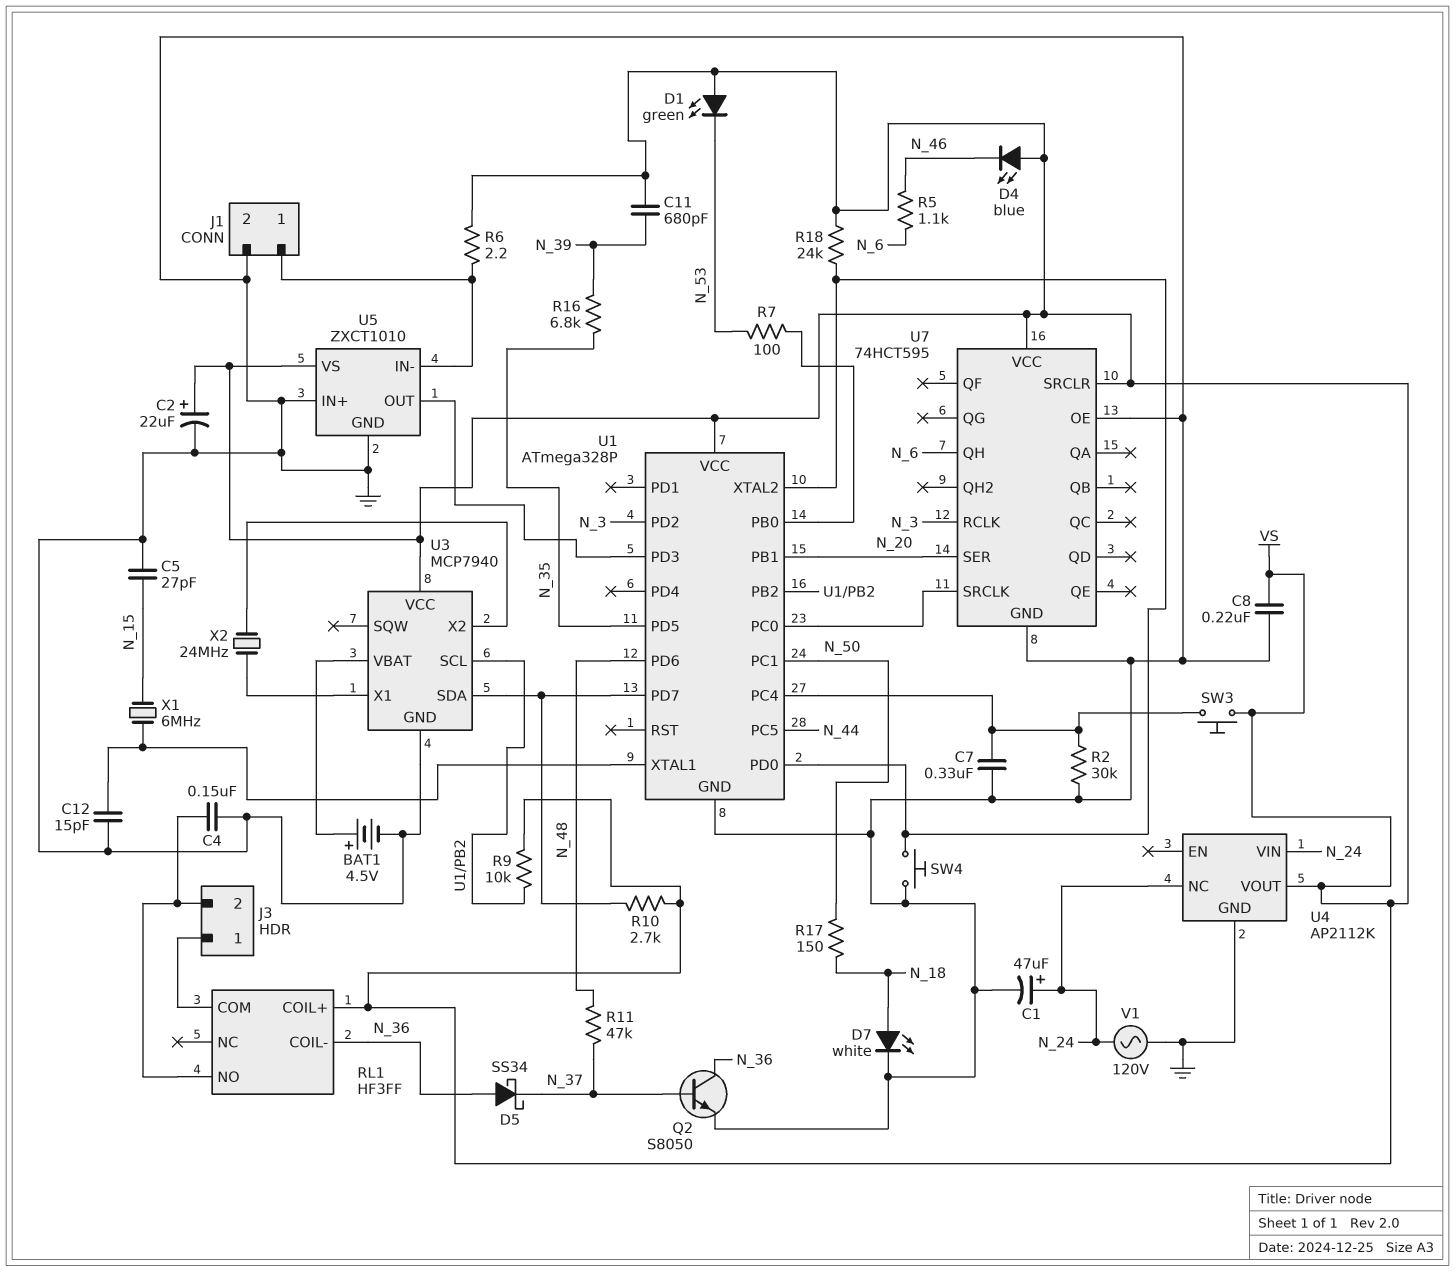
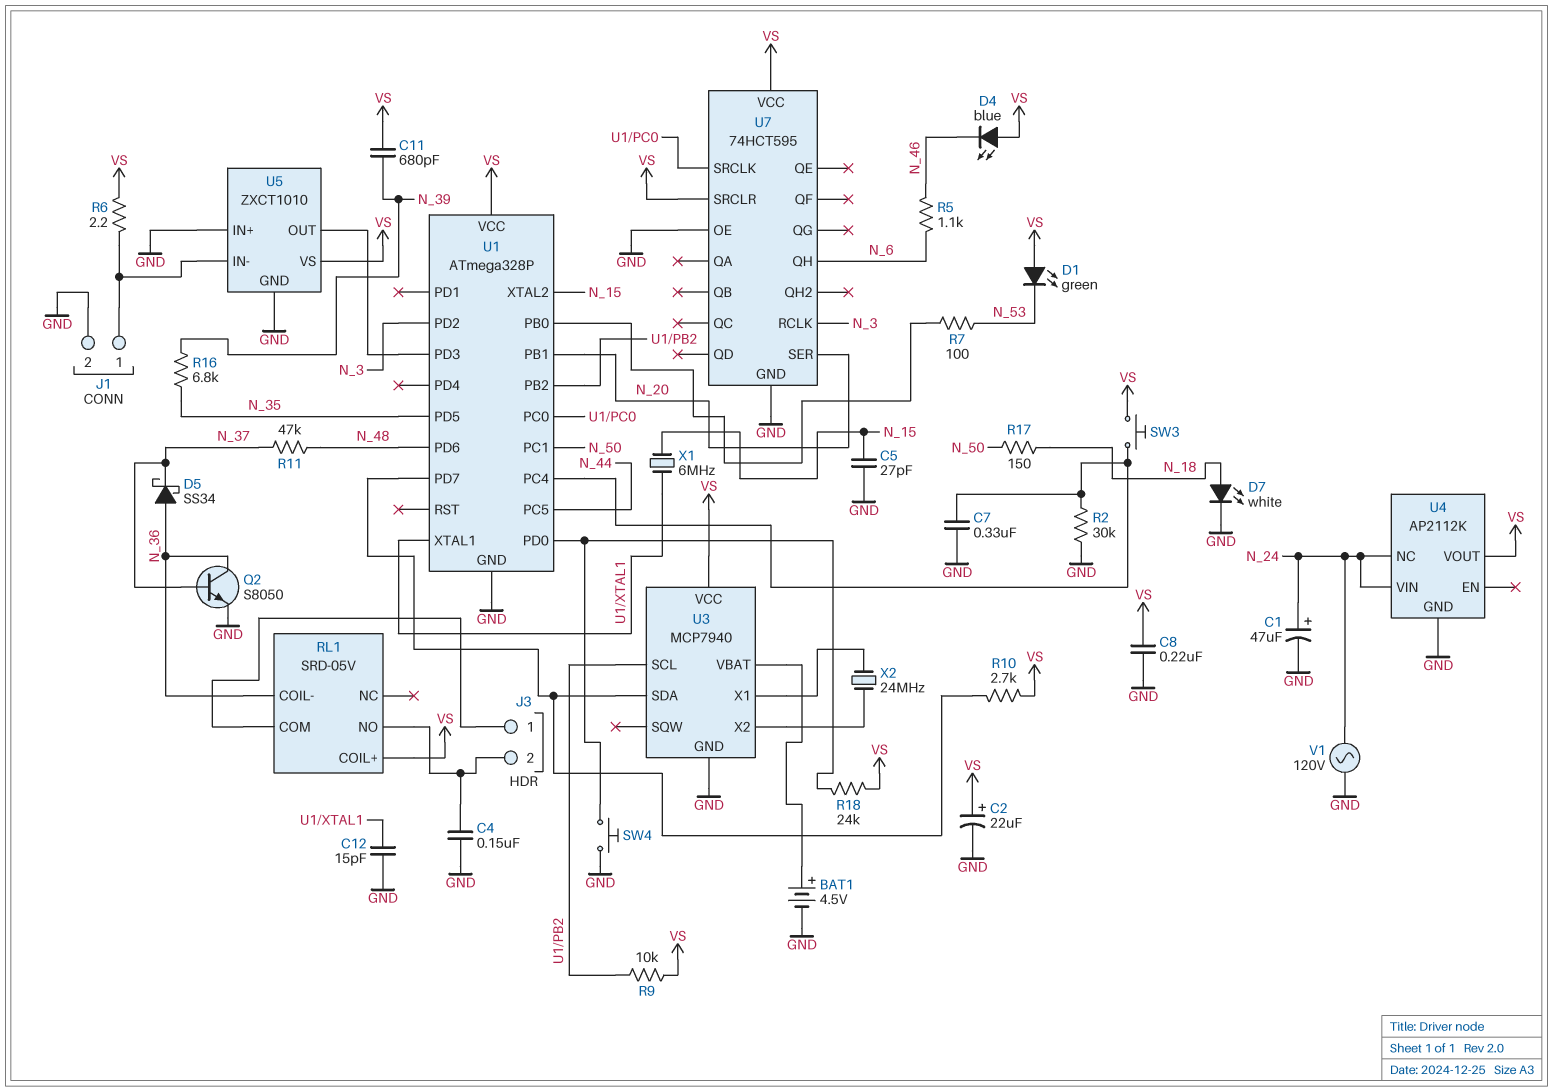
RL1: HF3FF -> SRD-05V
U1 pin XTAL2: U1/PD0 -> N_15

